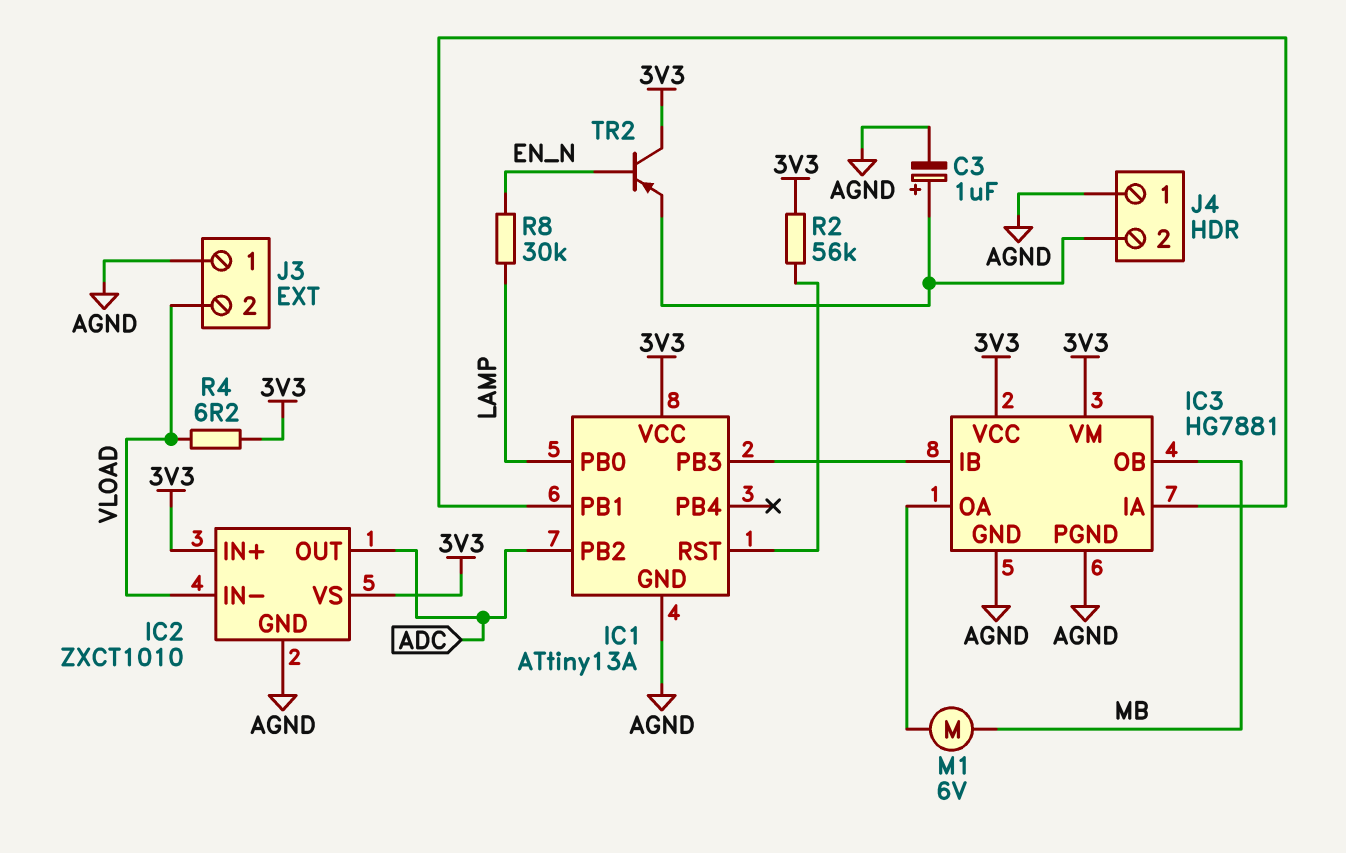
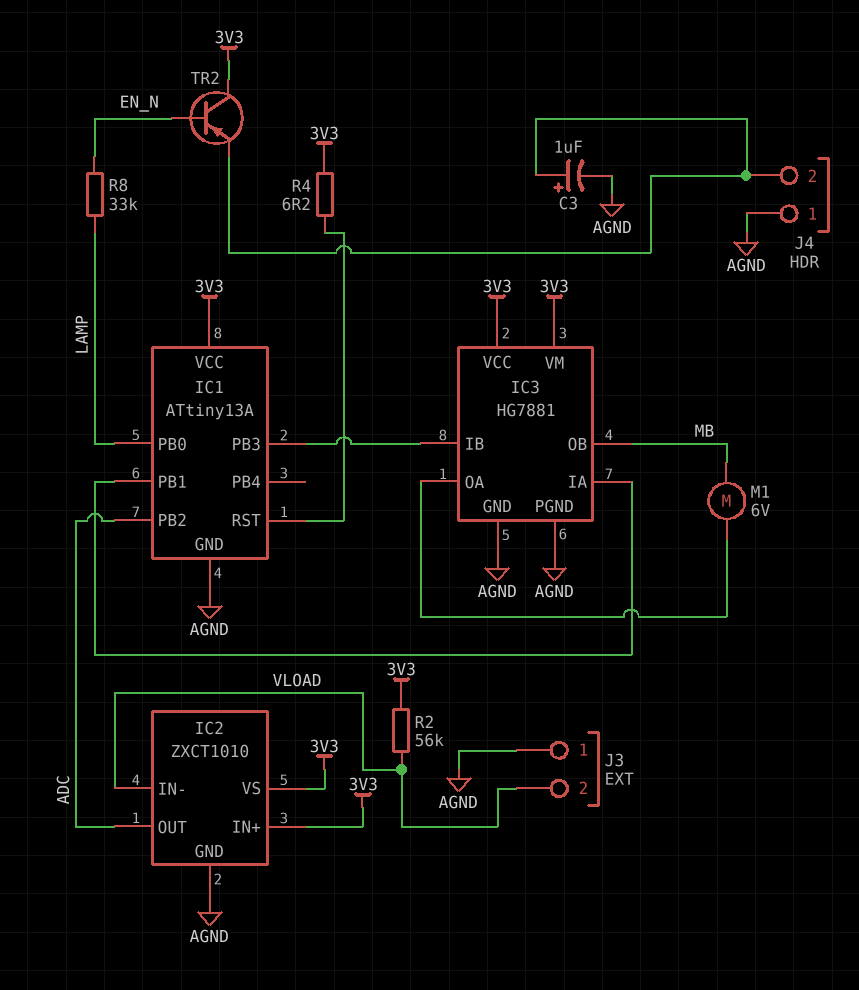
R2: 56k (3V3, IC1/RST) -> 56k (3V3, VLOAD)
R4: 6.2 (3V3, VLOAD) -> 6.2 (3V3, IC1/RST)
R8: 30k (EN_N, LAMP) -> 33k (EN_N, LAMP)

